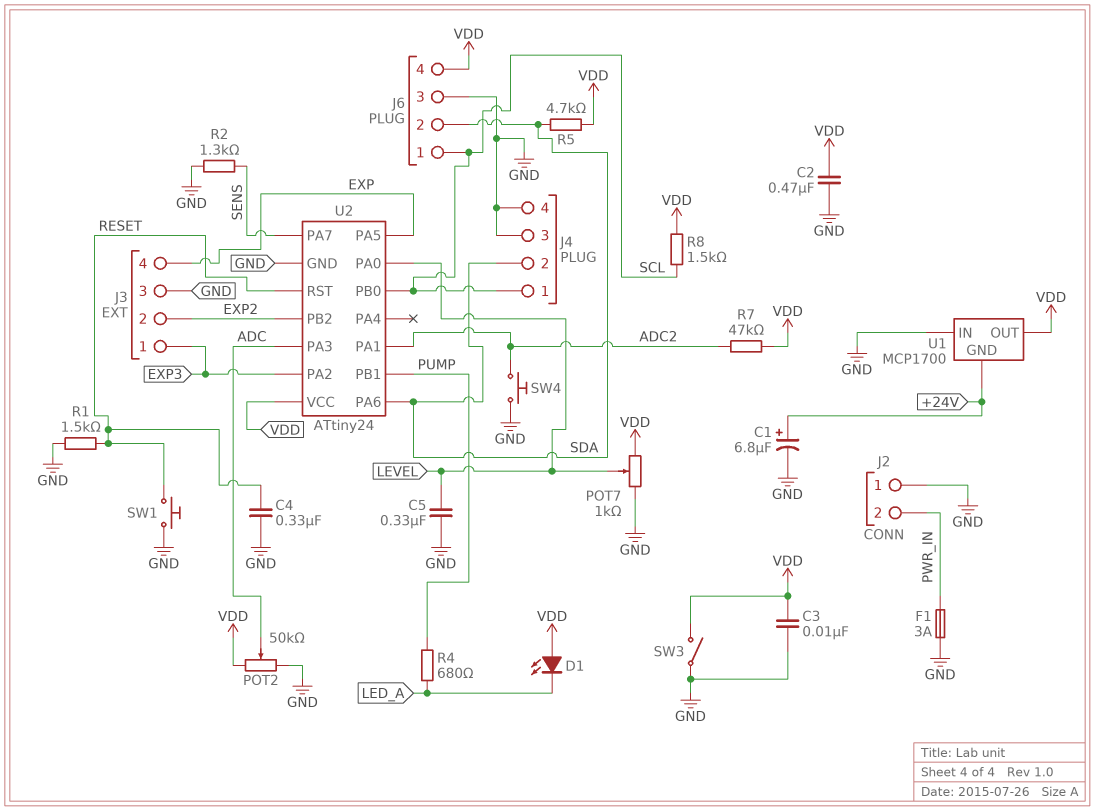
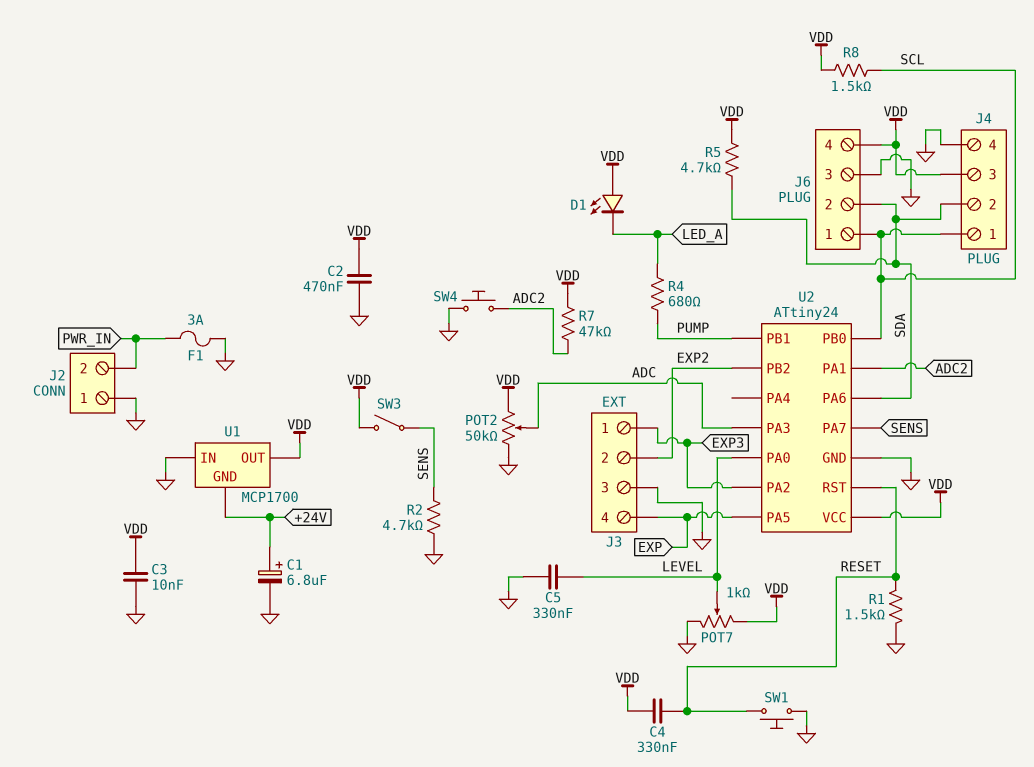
C4: 330nF (GND, RESET) -> 330nF (RESET, VDD)
J4 pin 3: GND -> VDD
R2: 1.3k (GND, SENS) -> 4.7k (GND, SENS)
SW3: switch (GND, VDD) -> switch (SENS, VDD)

